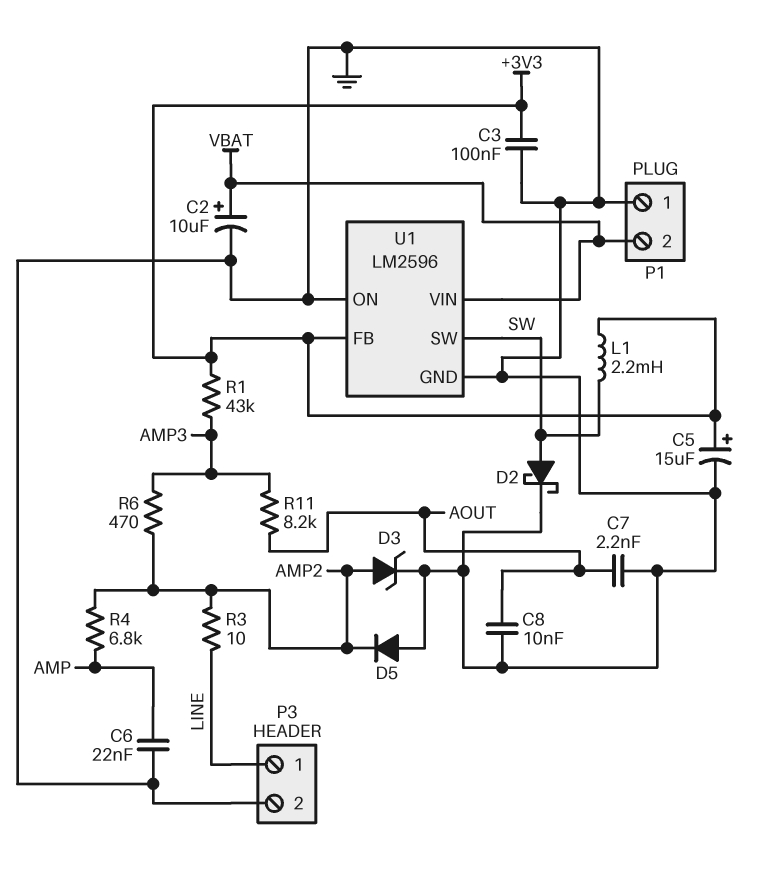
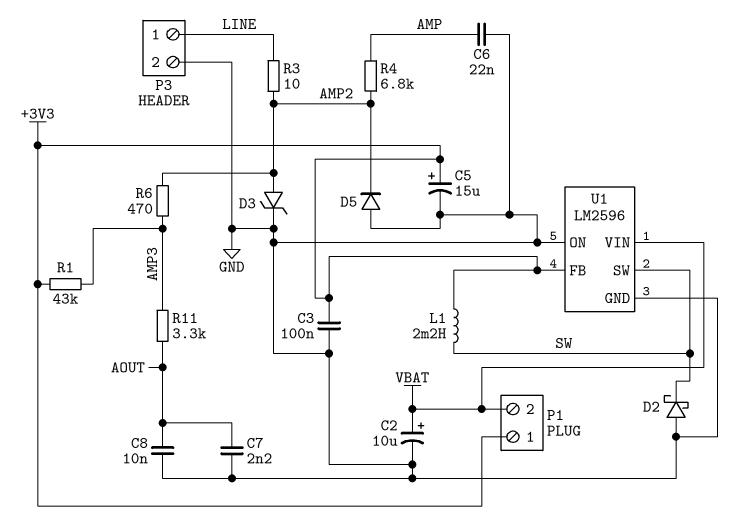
D2: schottky (A SW, K GND) -> schottky (A GND, K SW)
P1 pin 1: GND -> +3V3
R11: 8.2k (AMP3, AOUT) -> 3.3k (AMP3, AOUT)

